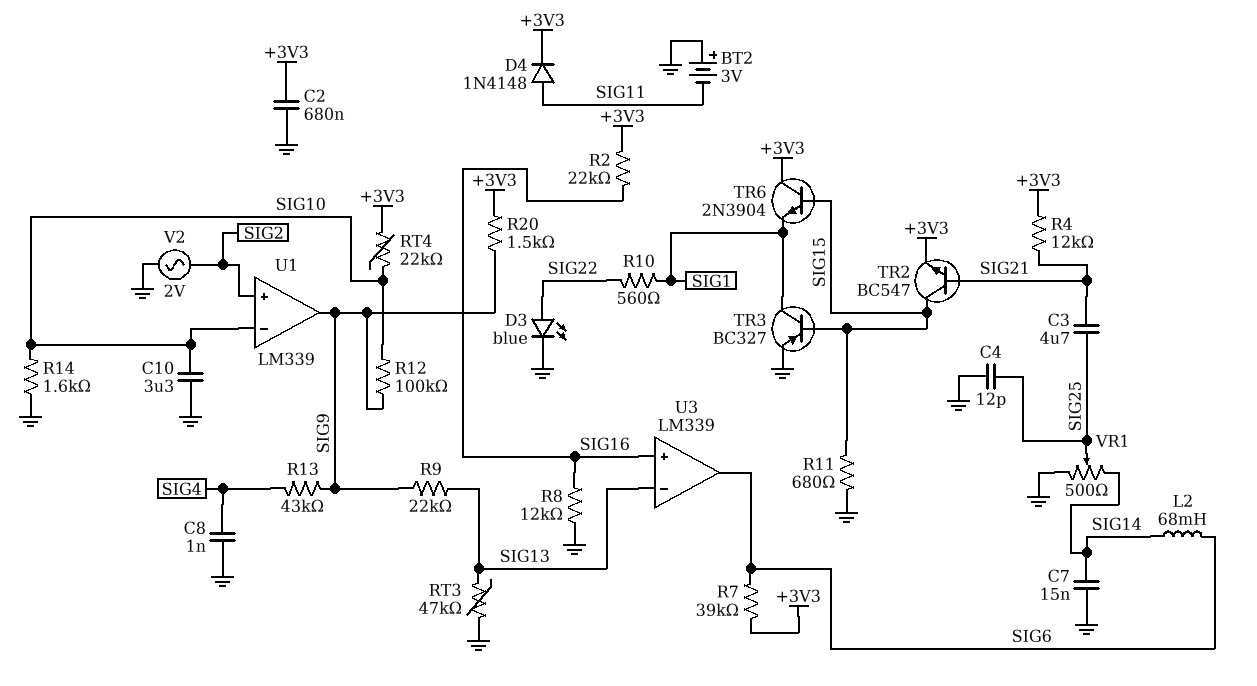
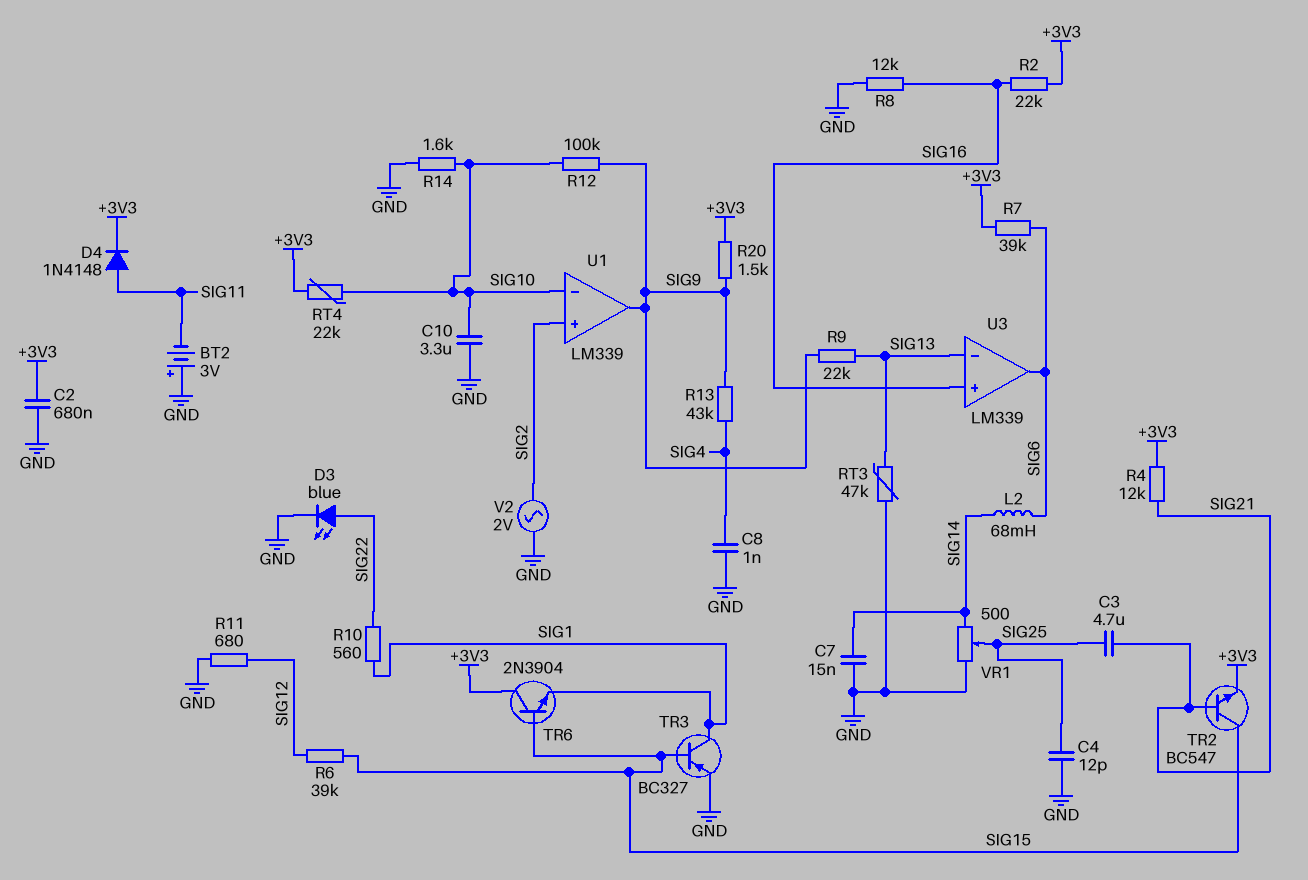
R6: none -> 39k (SIG12, SIG15)
R11: 680 (GND, SIG15) -> 680 (GND, SIG12)

